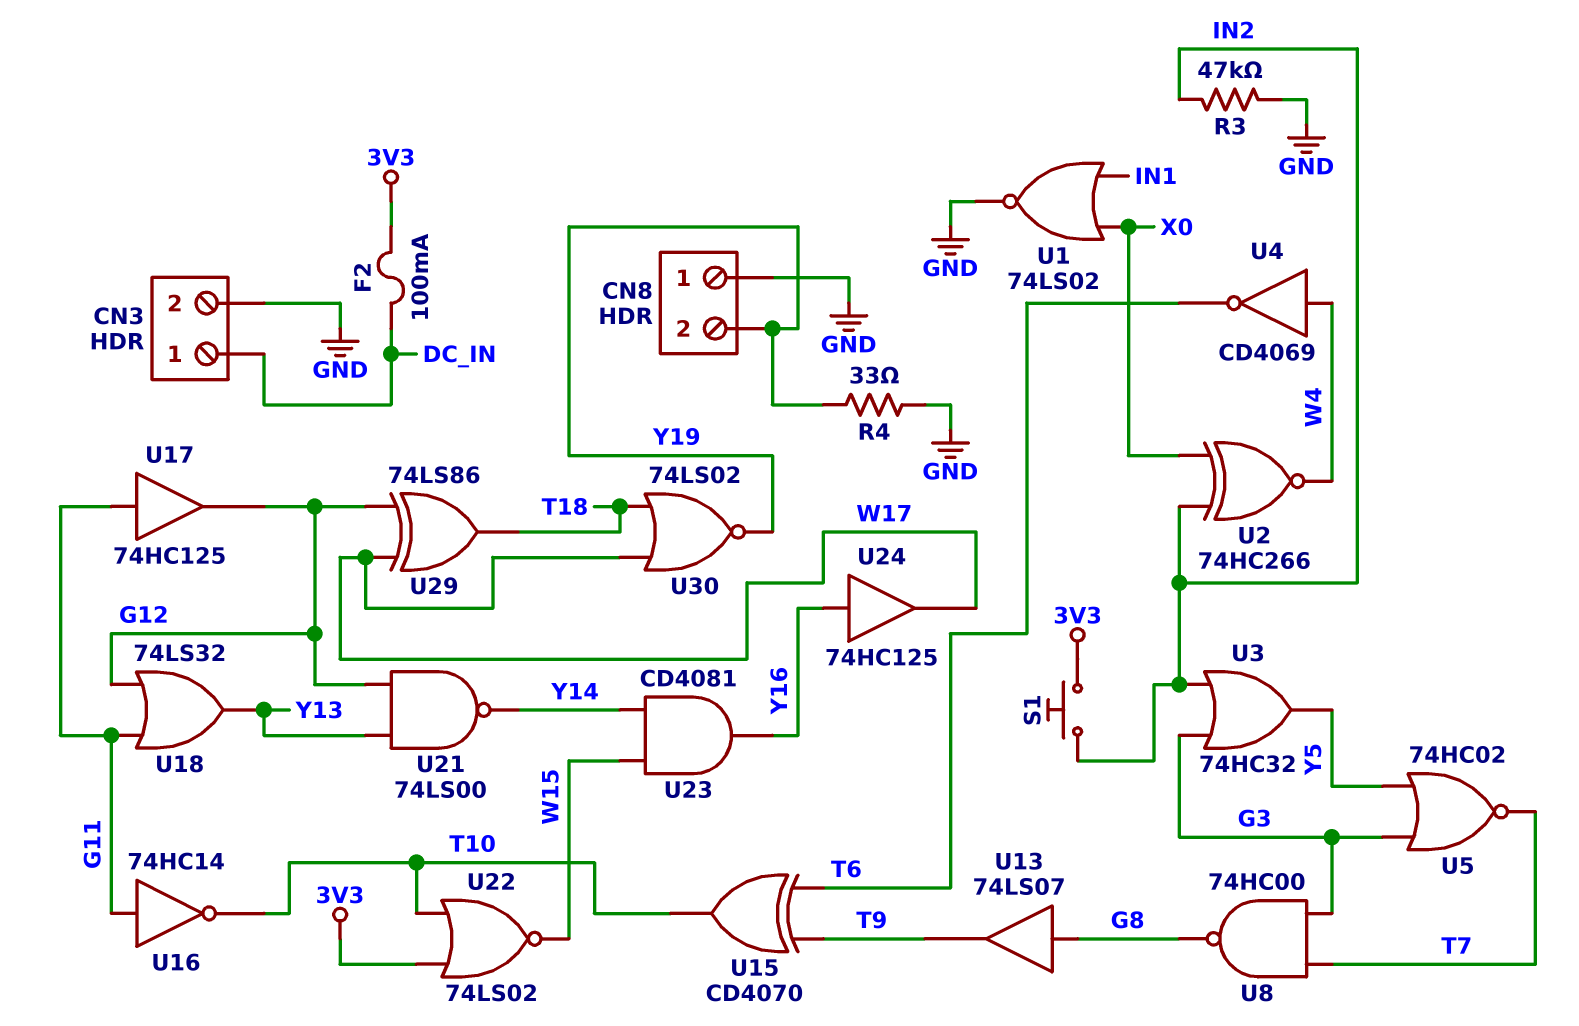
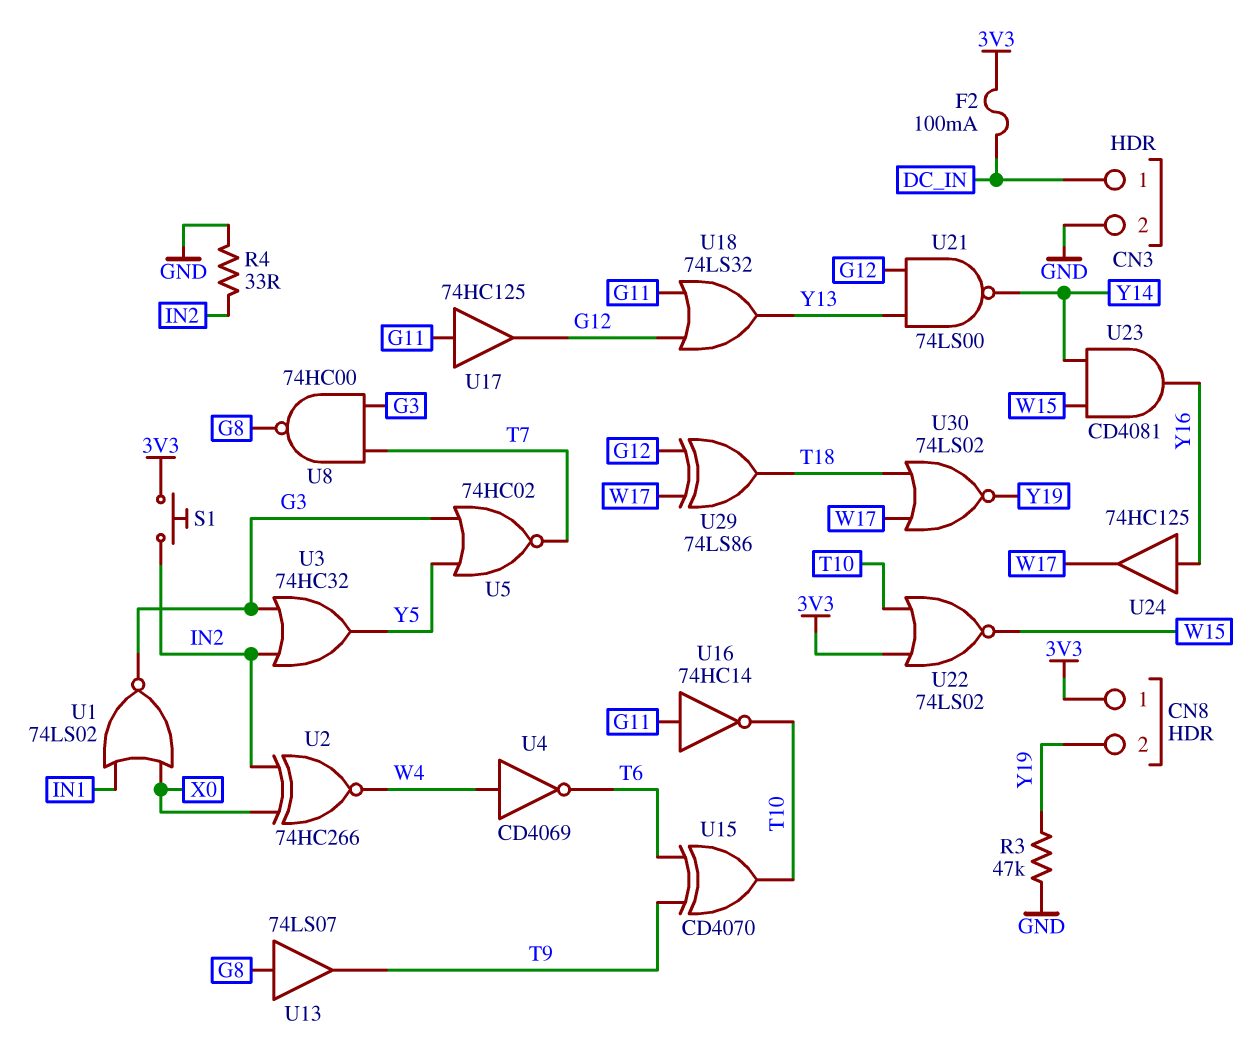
CN8 pin 1: GND -> 3V3
R3: 47k (GND, IN2) -> 47k (GND, Y19)
R4: 33 (GND, Y19) -> 33 (GND, IN2)
U1: NOR 74LS02 (in IN1, in X0, out GND) -> NOR 74LS02 (in IN1, in X0, out G3)

